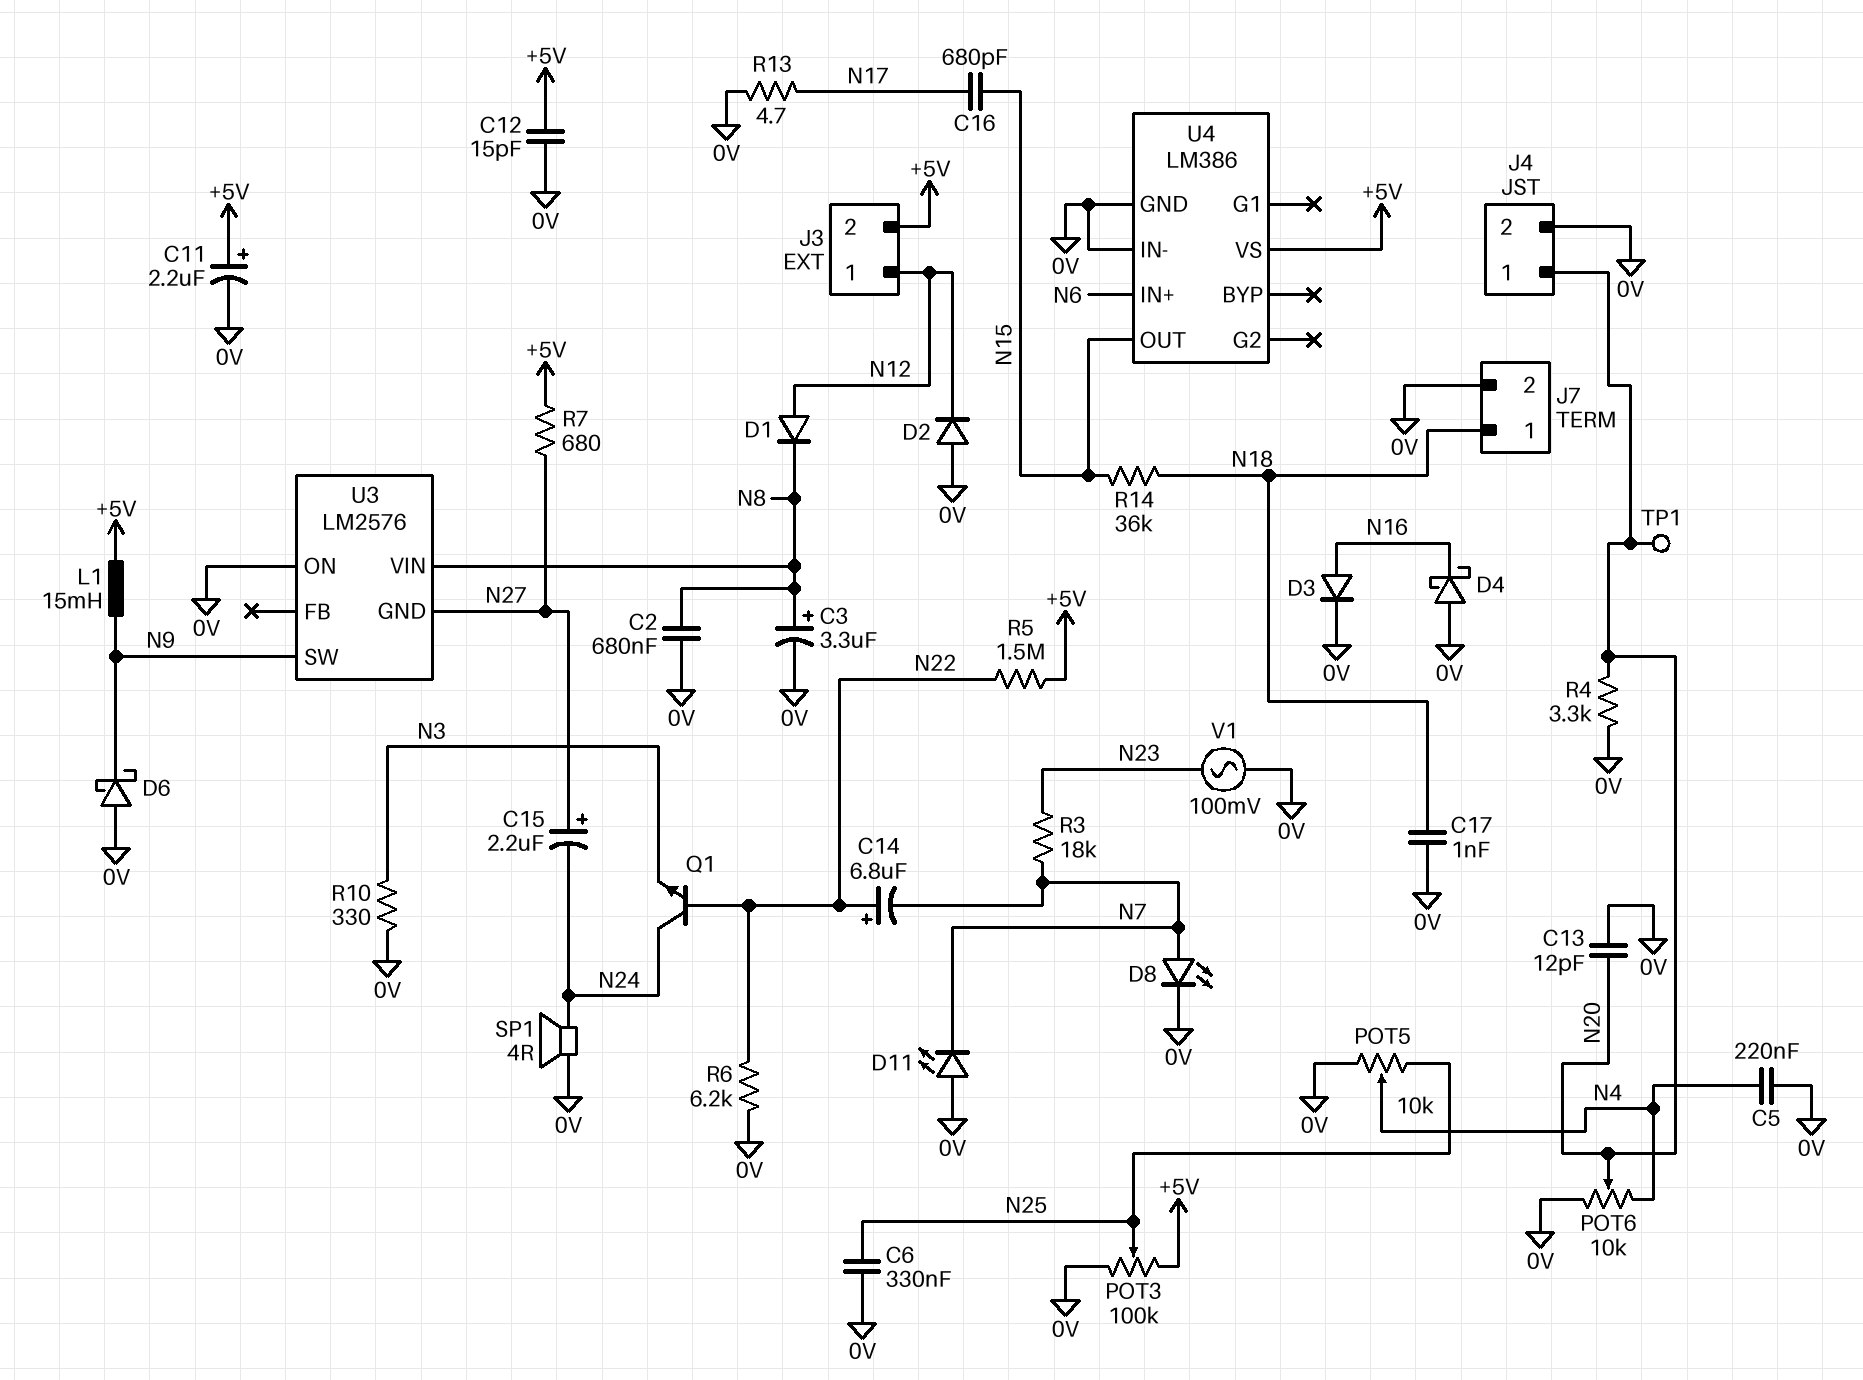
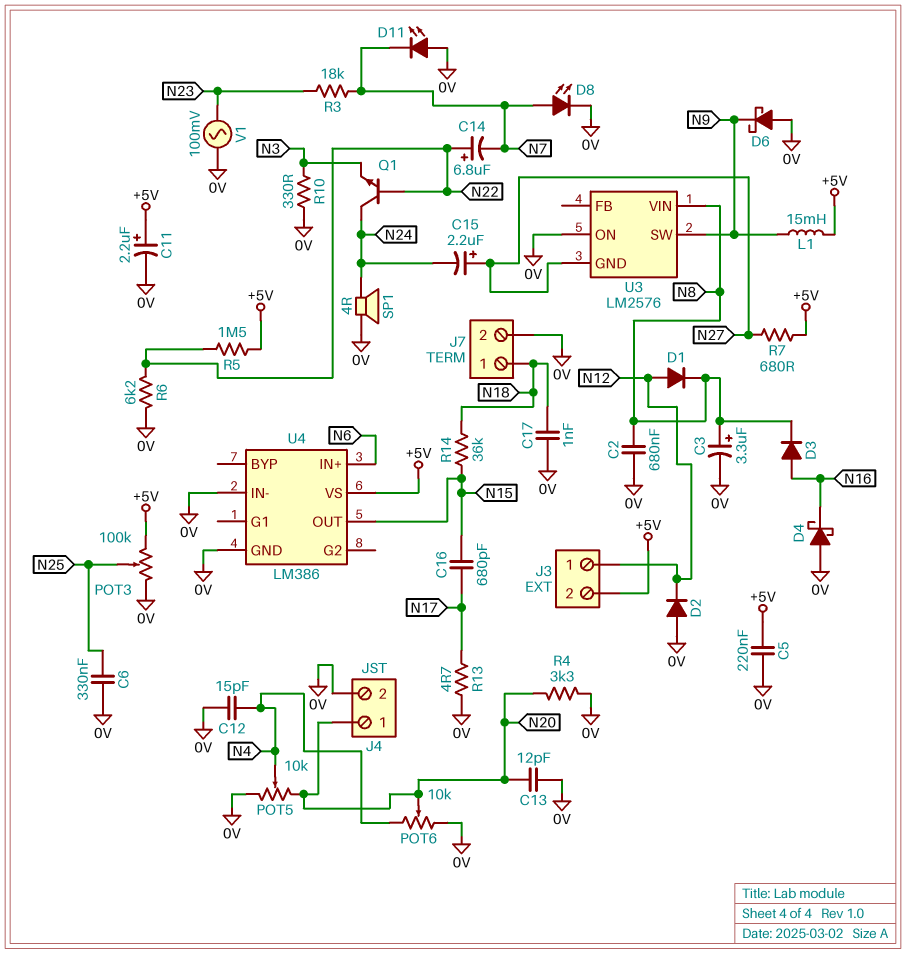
C5: 220nF (0V, N4) -> 220nF (+5V, 0V)
C12: 15pF (+5V, 0V) -> 15pF (0V, N4)
D3: diode (A N16, K 0V) -> diode (A N16, K N8)
POT5: 10k (0V, N25, wiper N4) -> 10k (0V, N20, wiper N4)
TP1: test point (N20) -> none

